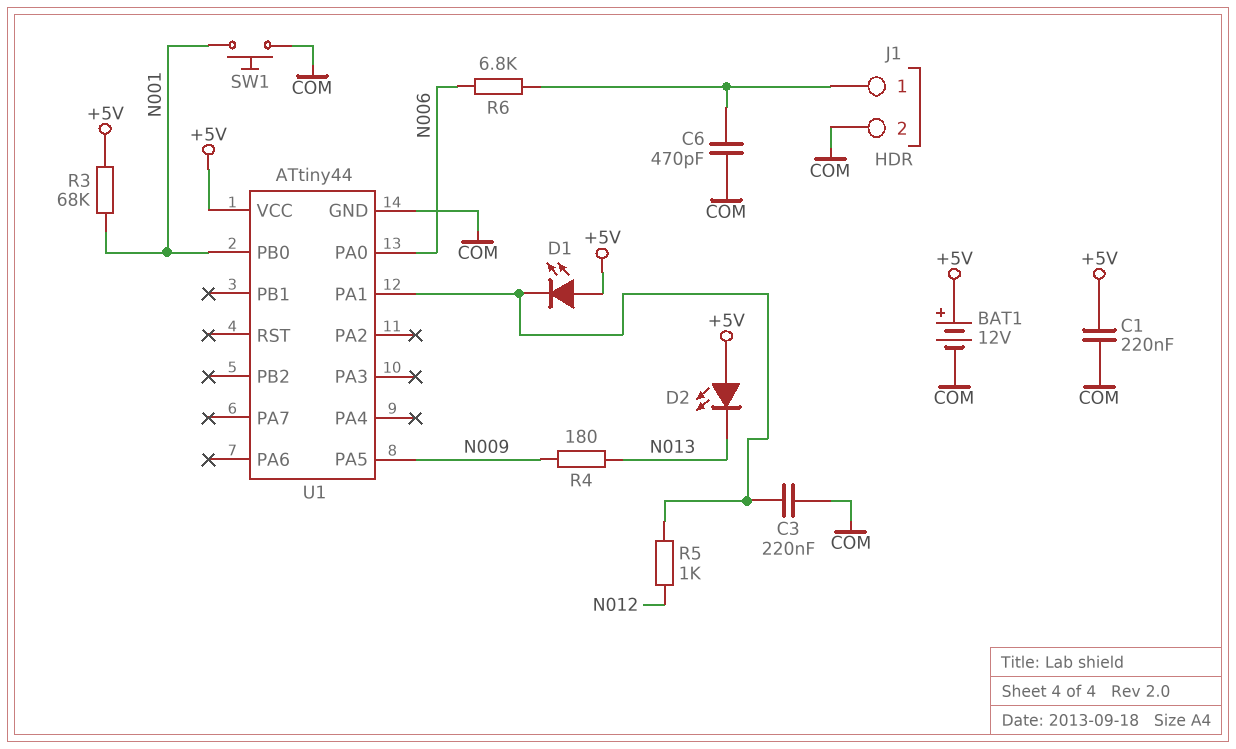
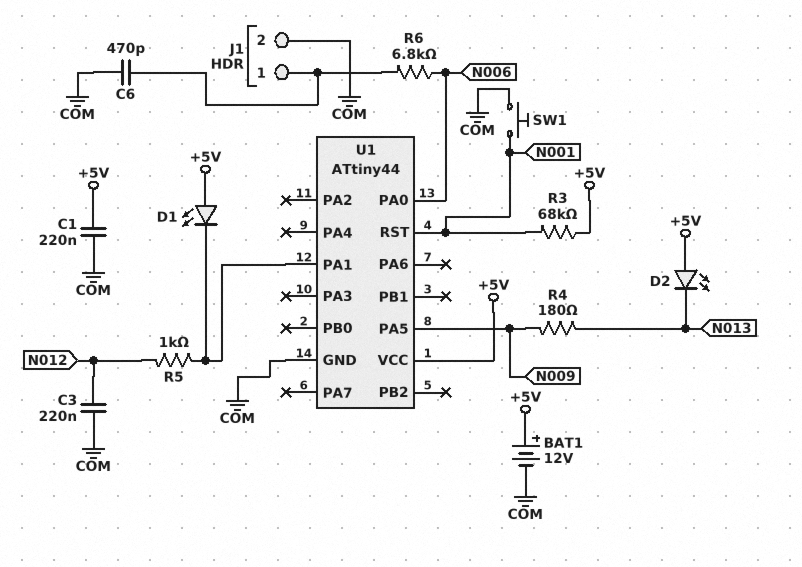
C3: 220nF (COM, U1/PA1) -> 220nF (COM, N012)
U1 pin PB0: N001 -> none
U1 pin RST: none -> N001

